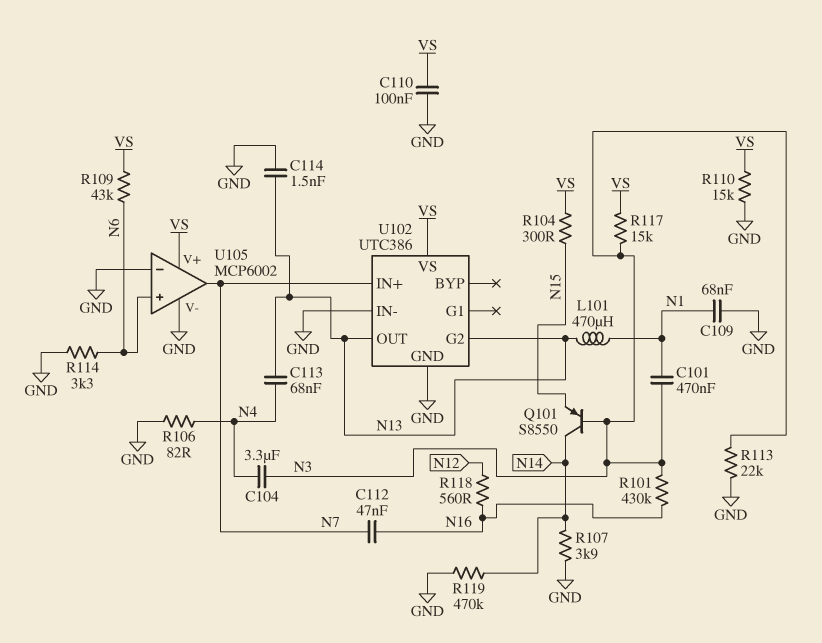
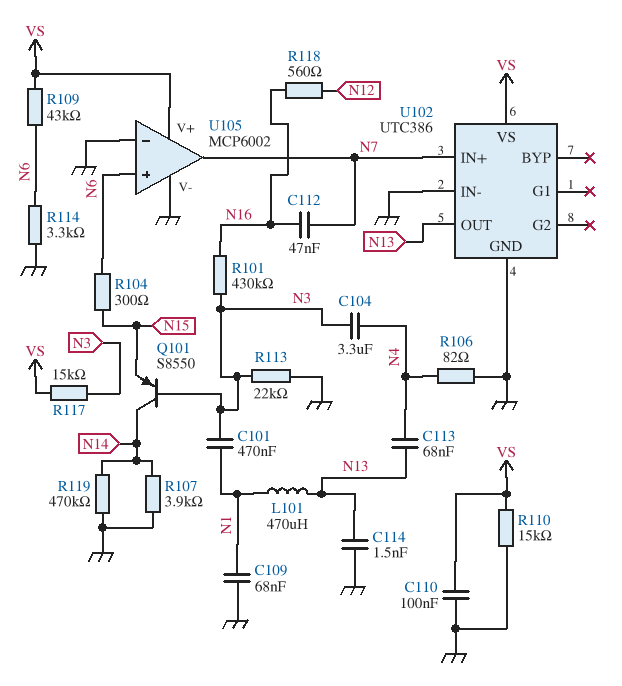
R104: 300 (N15, VS) -> 300 (N6, N15)
U102 pin G2: N13 -> none

